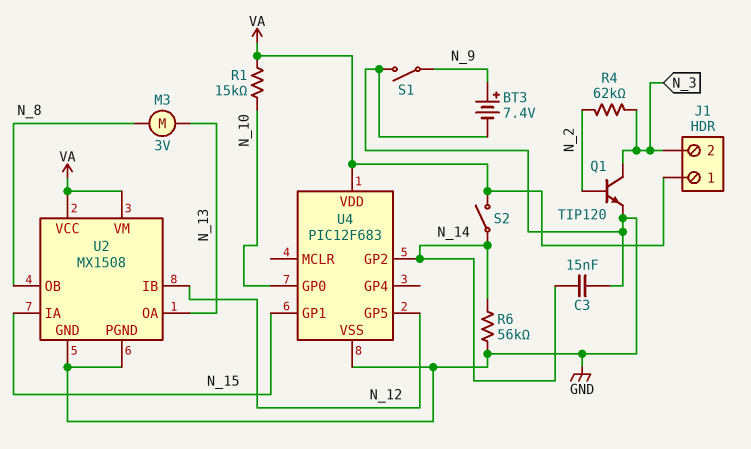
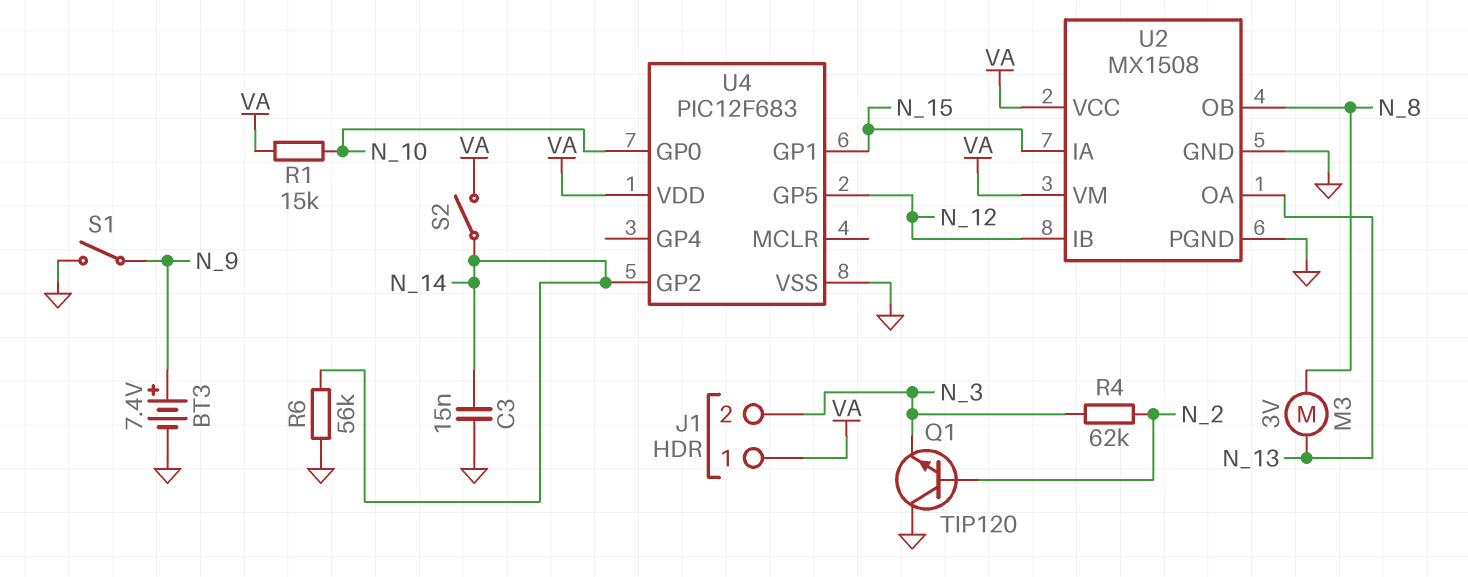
Q1: NPN TIP120 (B N_2, C N_3, E GND) -> NPN TIP120 (B N_2, C GND, E N_3)

